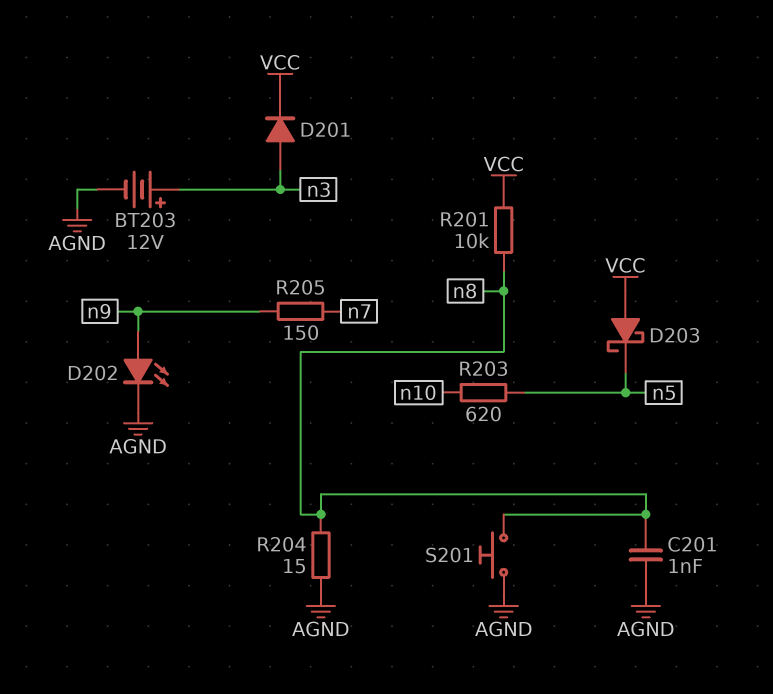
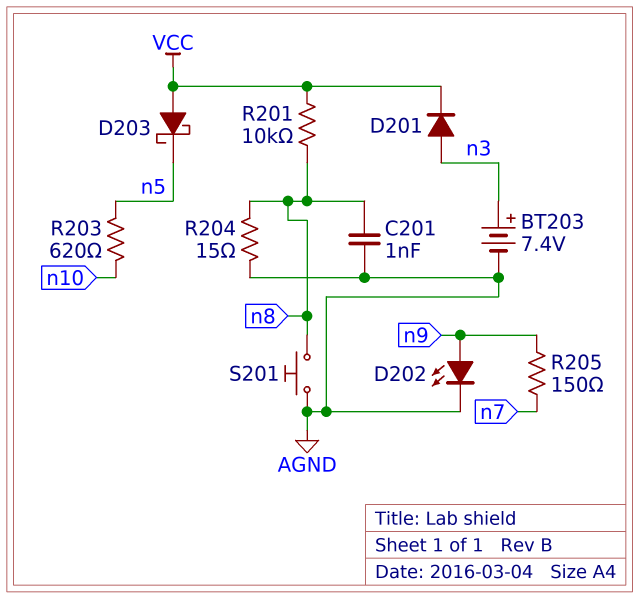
BT203: 12V (plus n3, minus AGND) -> 7.4V (plus n3, minus AGND)

